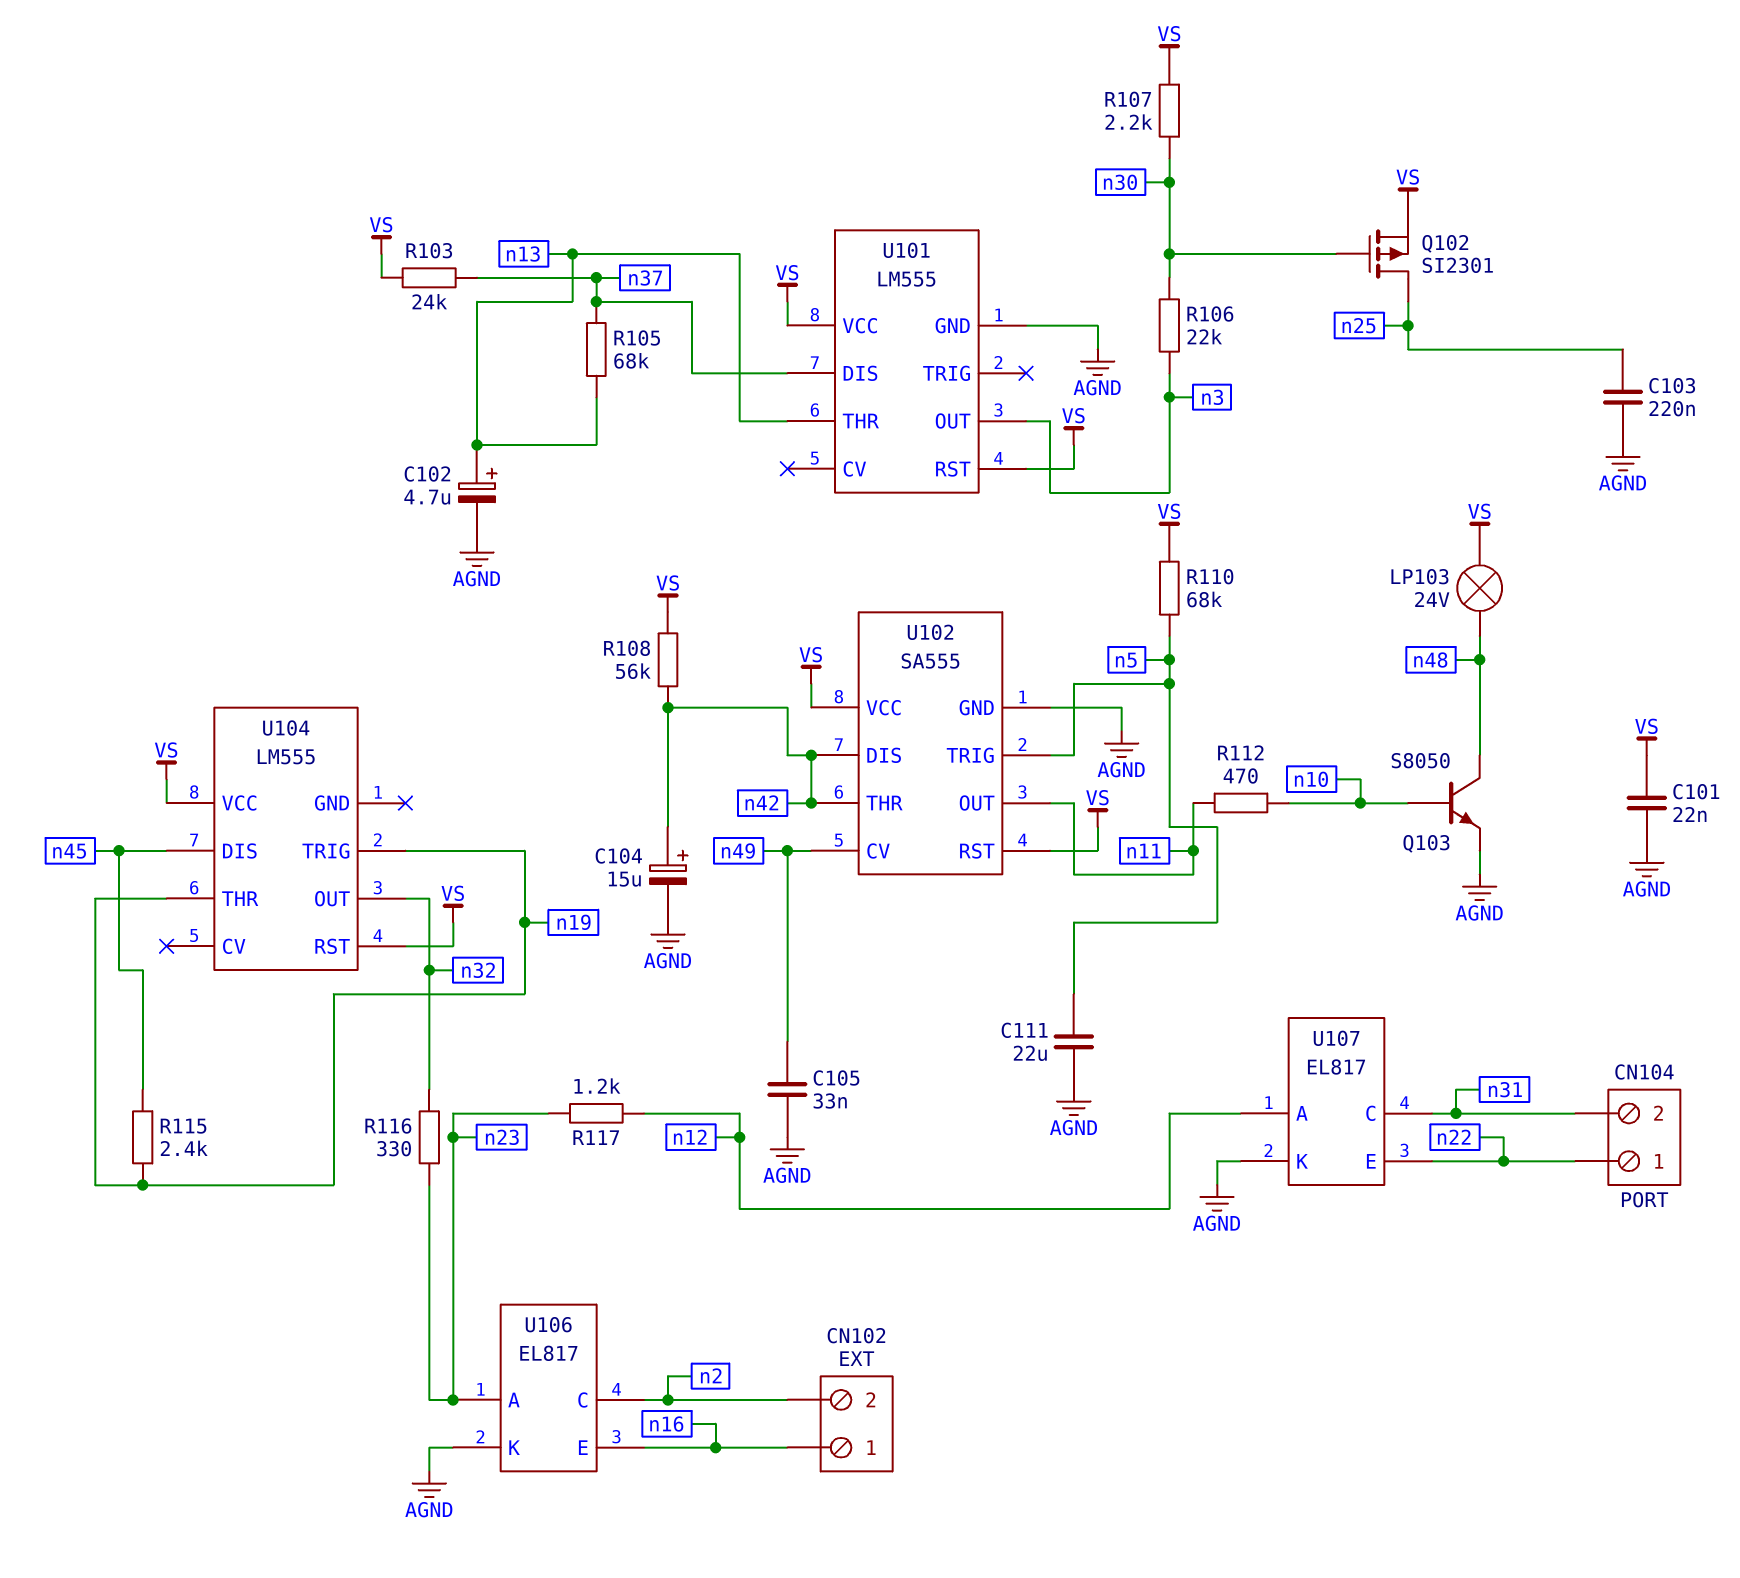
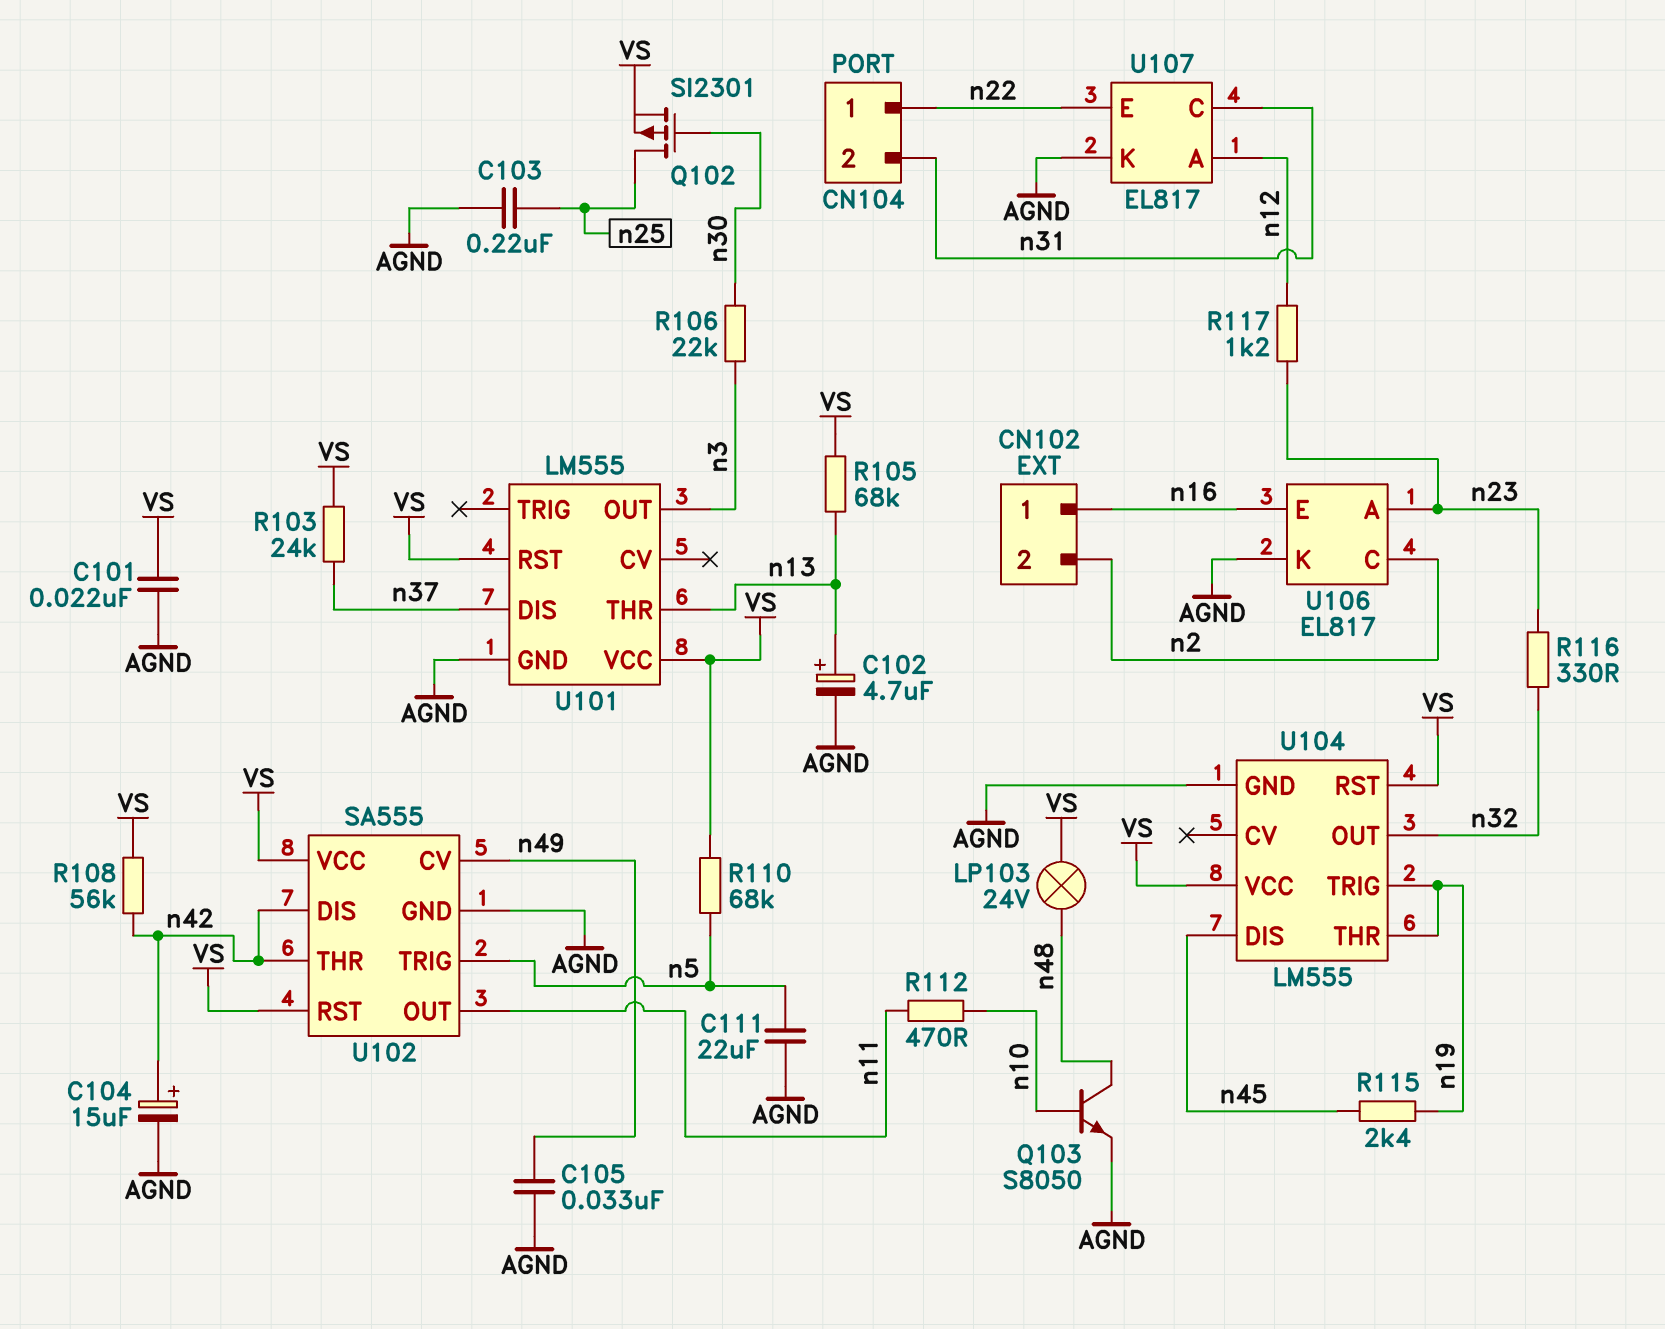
R105: 68k (n13, n37) -> 68k (VS, n13)
R107: 2.2k (VS, n30) -> none
U104 pin GND: none -> AGND

